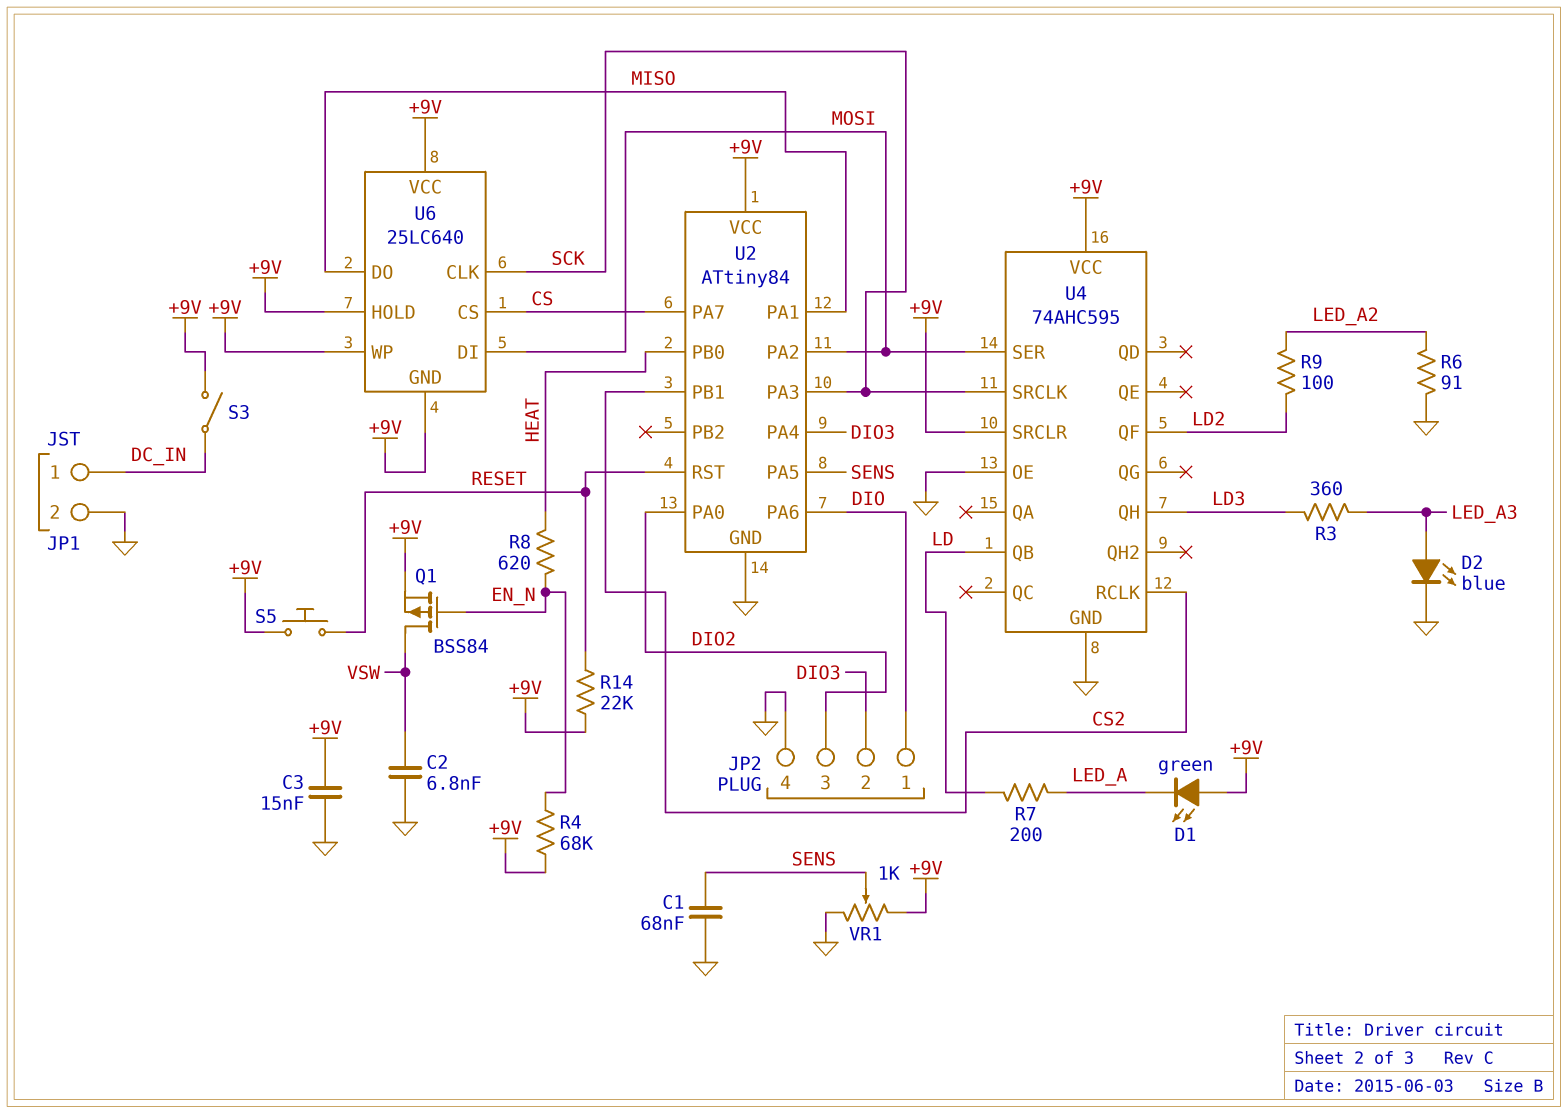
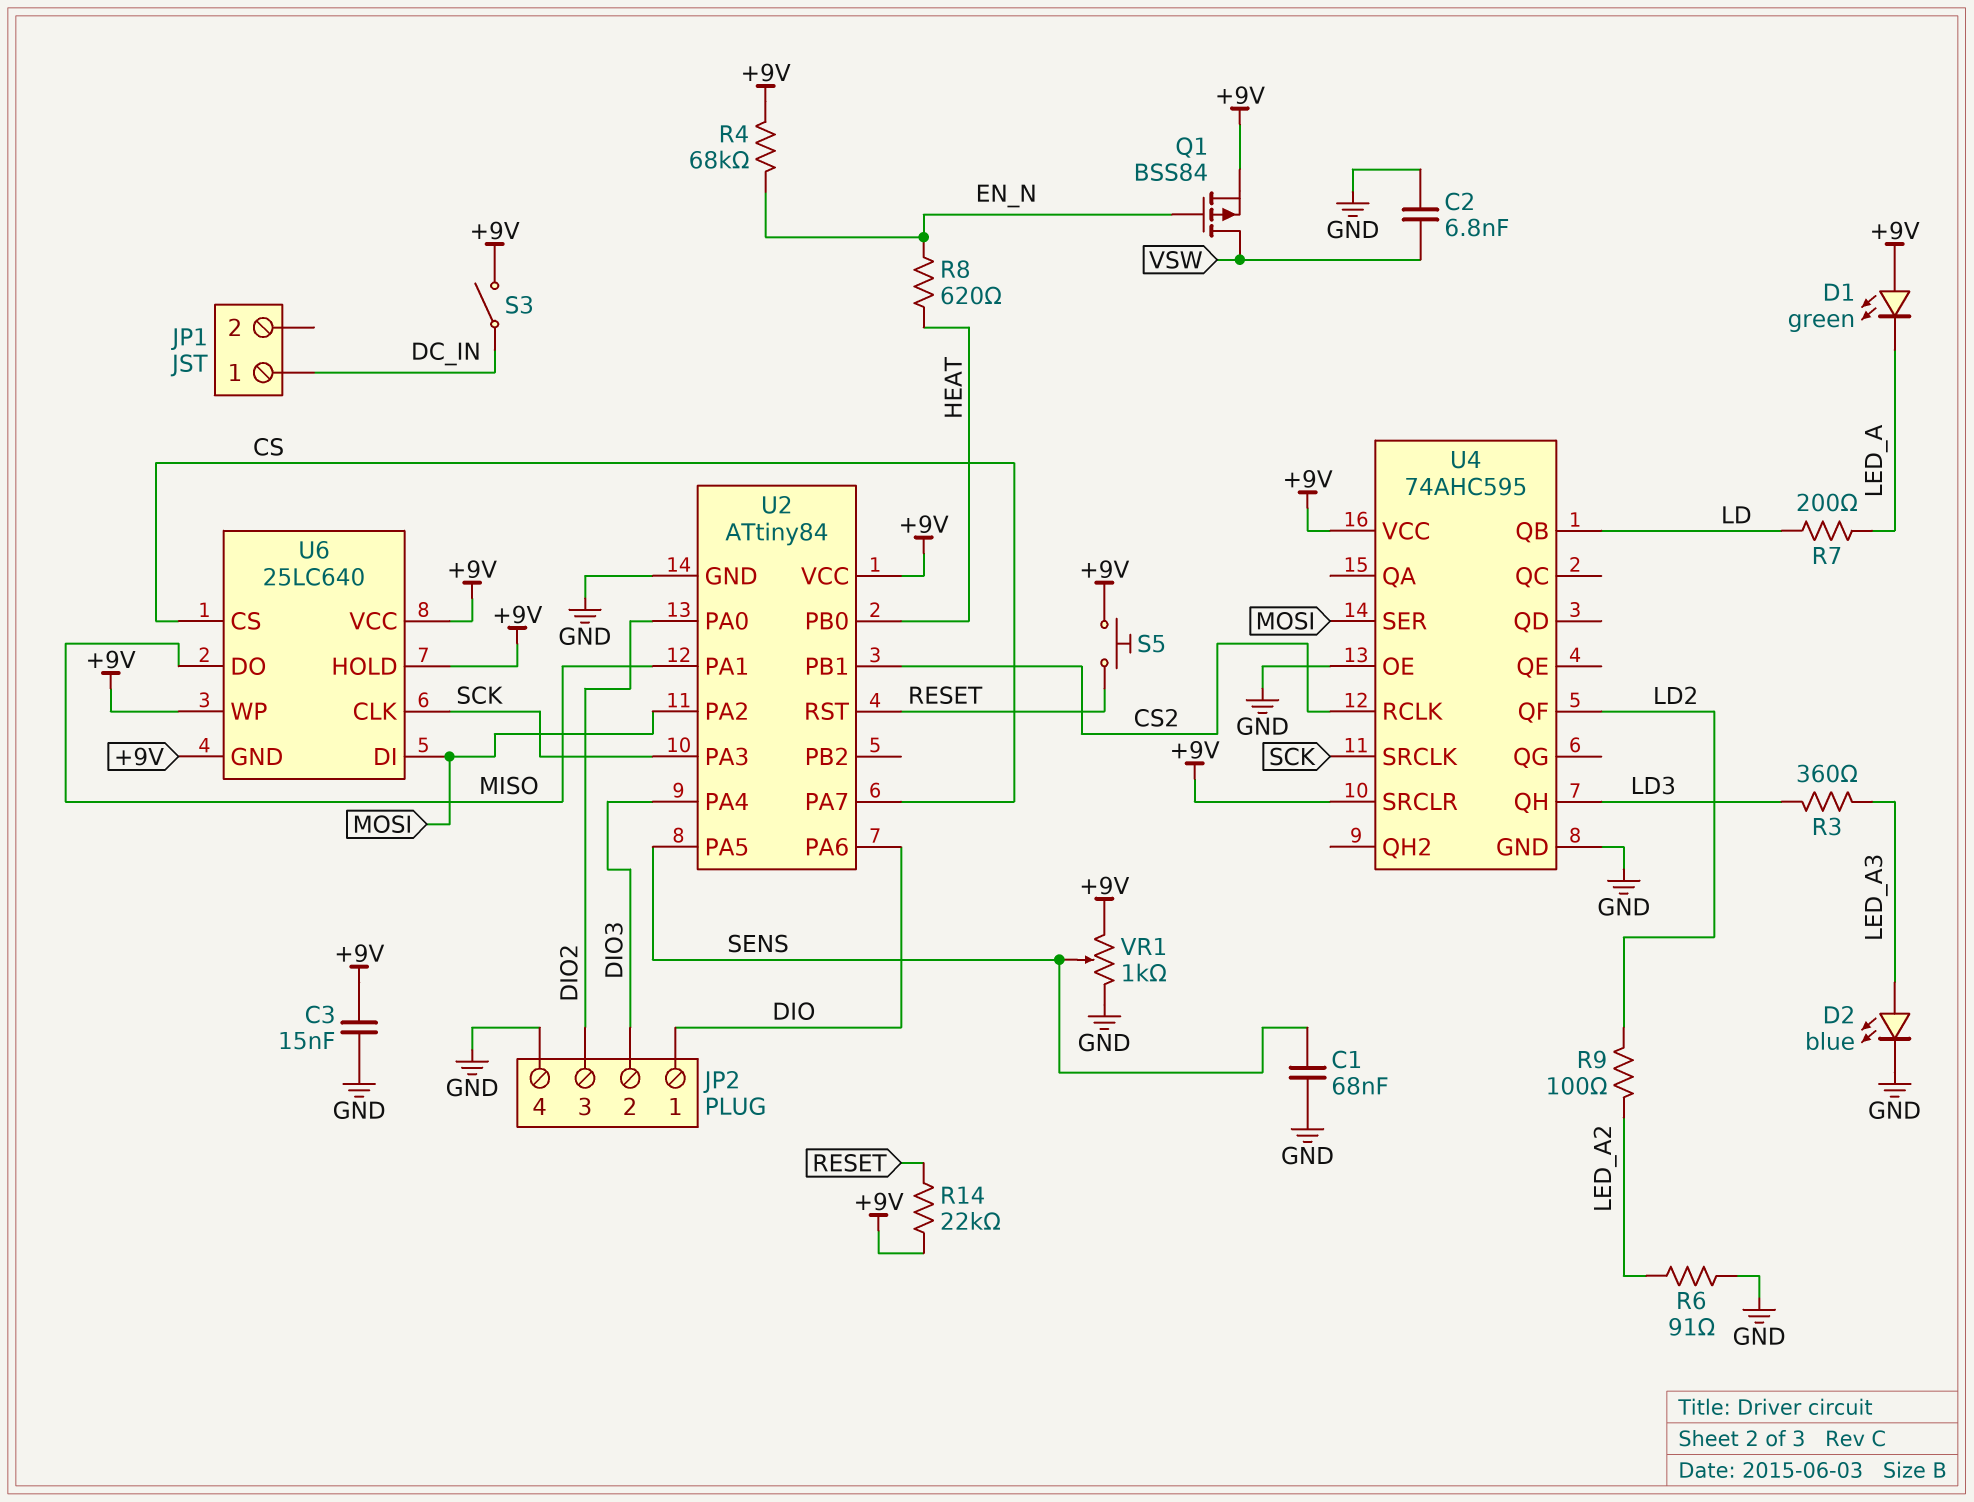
JP1 pin 2: GND -> none

